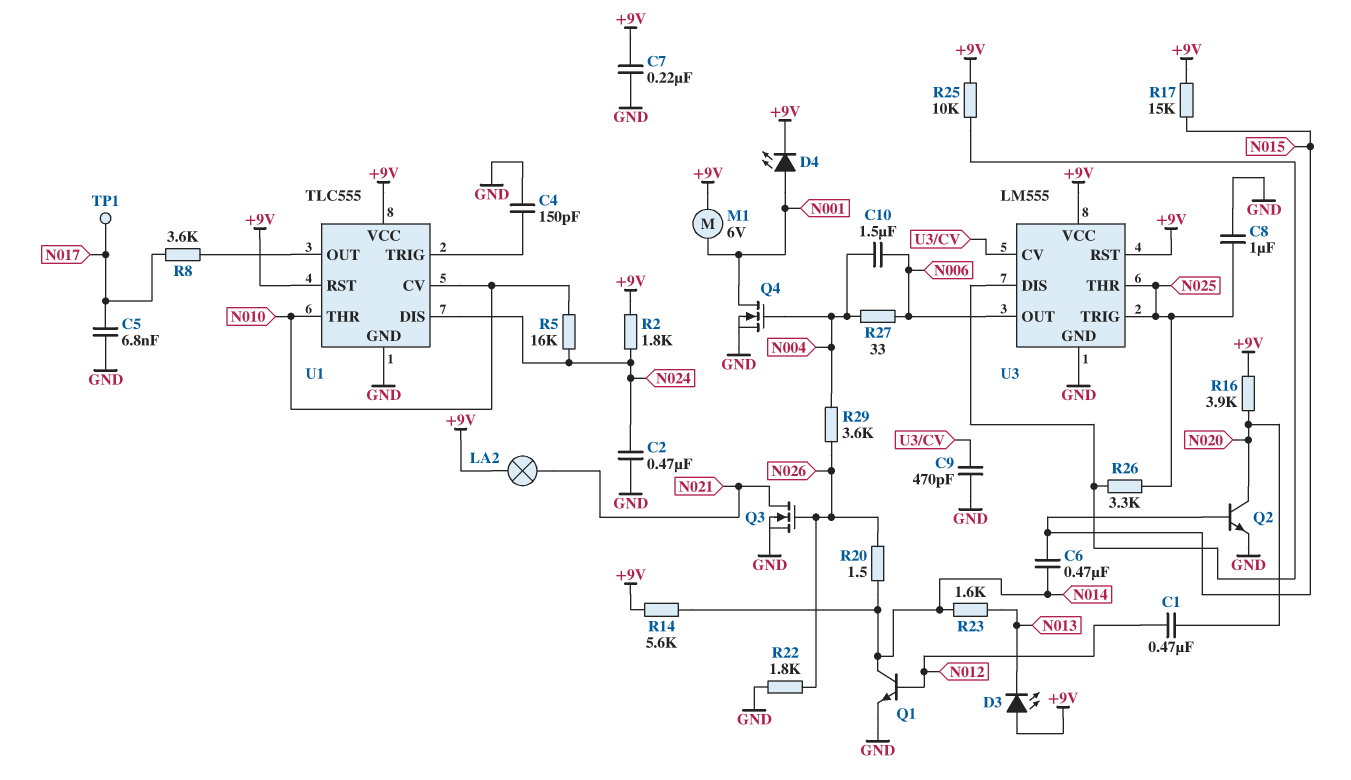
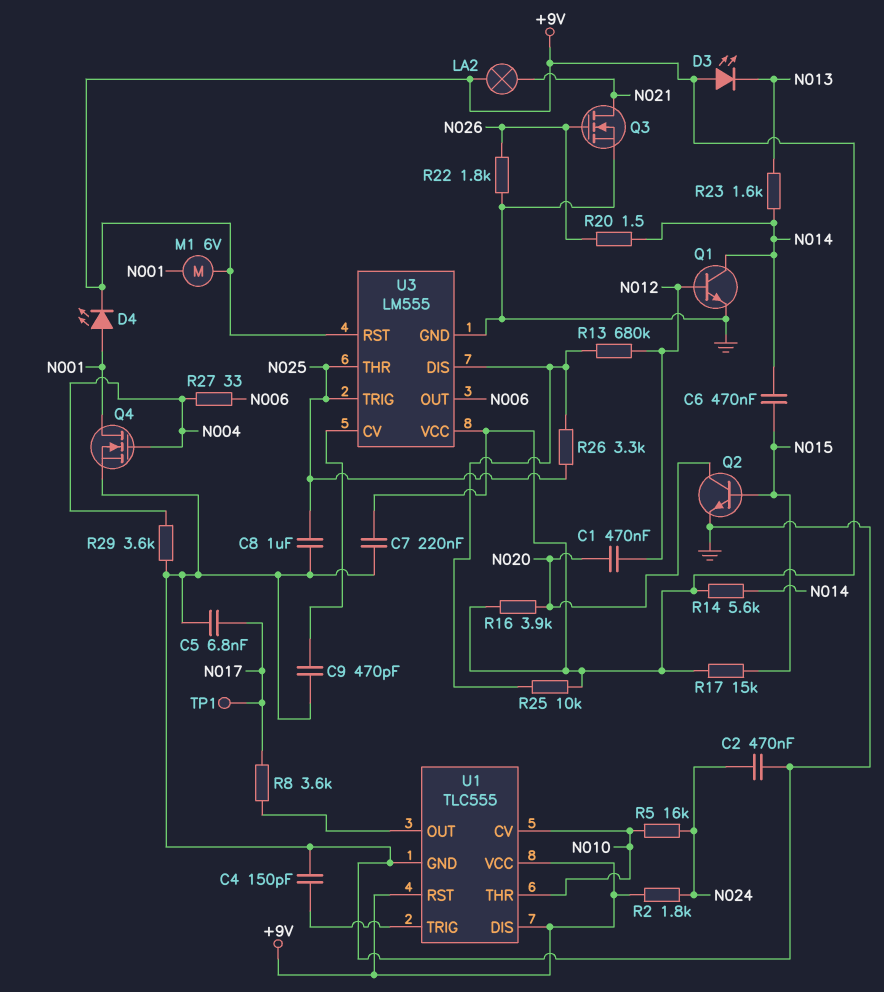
C10: 1.5uF (N004, N006) -> none
R13: none -> 680k (N012, U3/DIS)
R29: 3.6k (N004, N026) -> 3.6k (GND, N004)
U1 pin DIS: N024 -> +9V

